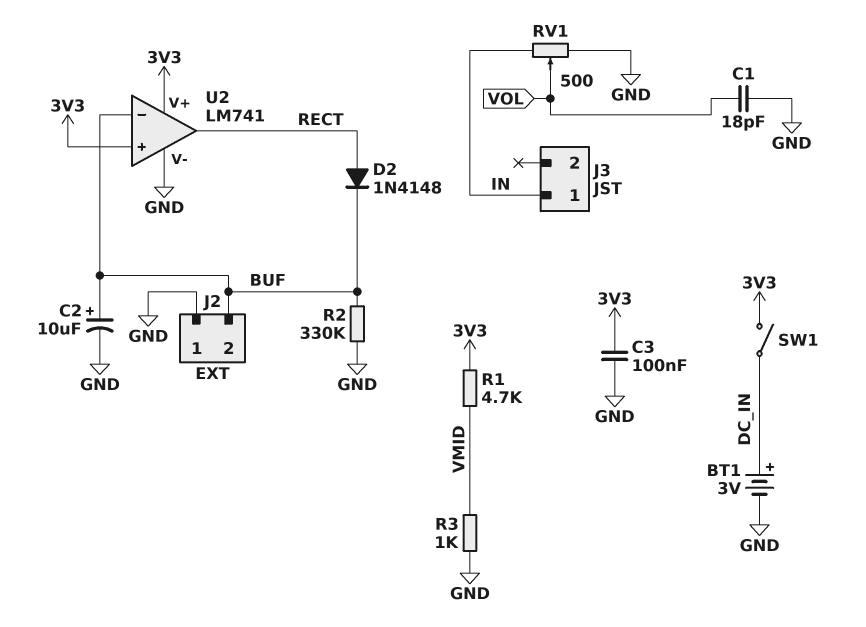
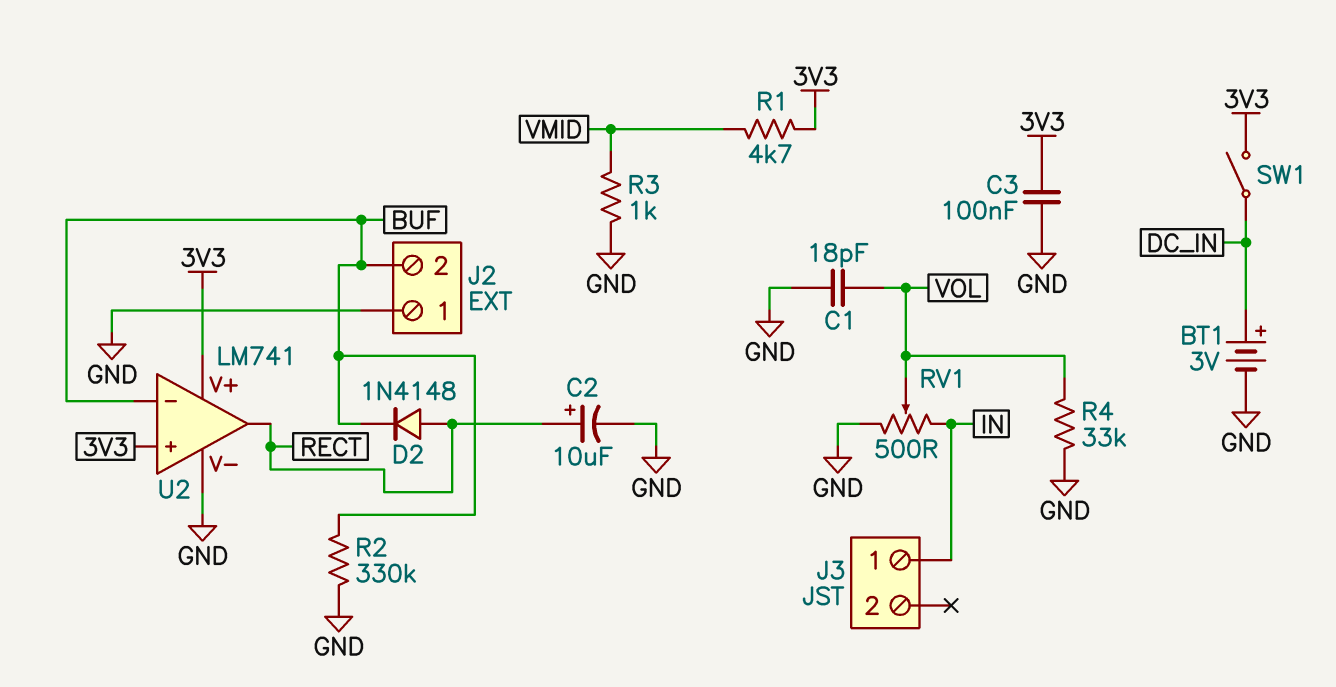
C2: 10uF (plus BUF, minus GND) -> 10uF (plus RECT, minus GND)
R4: none -> 33k (GND, VOL)

